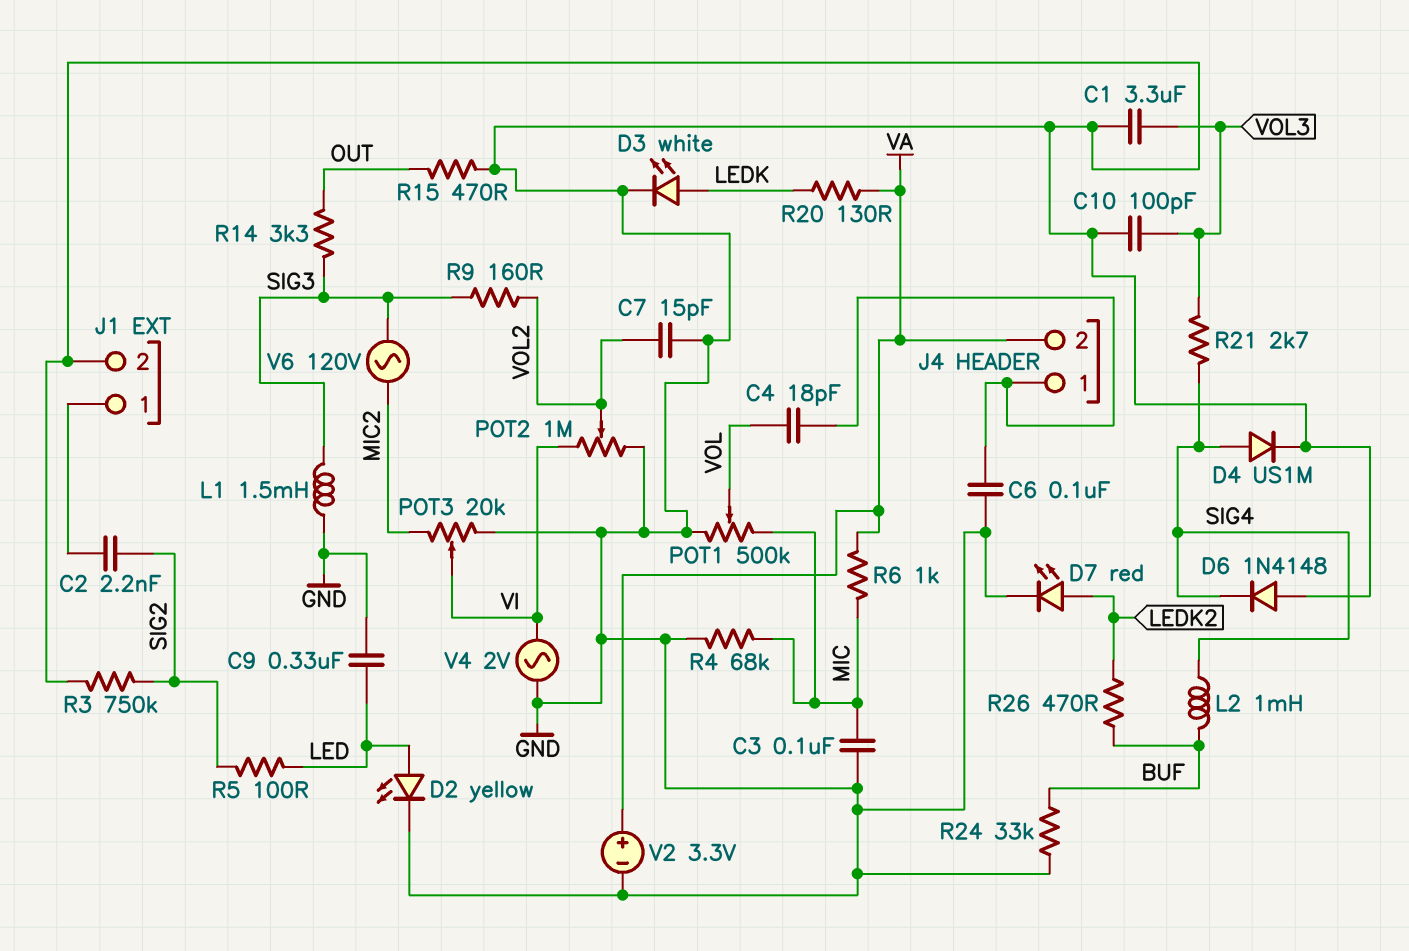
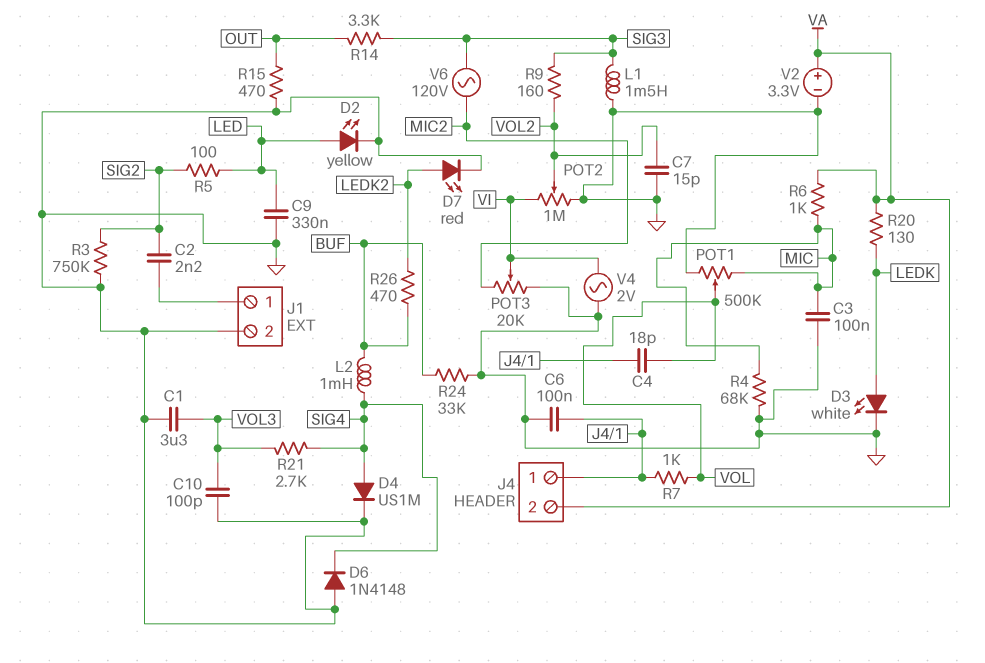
R7: none -> 1k (J4/1, VOL)

